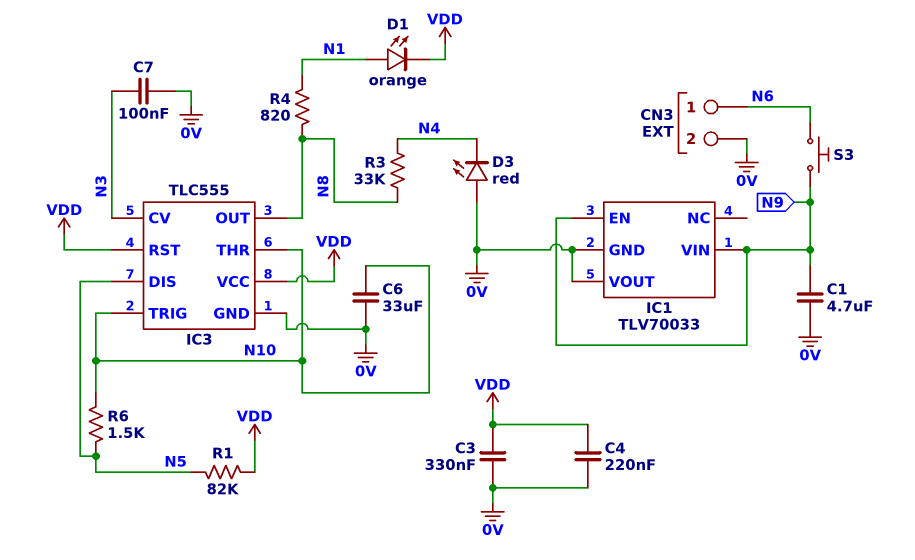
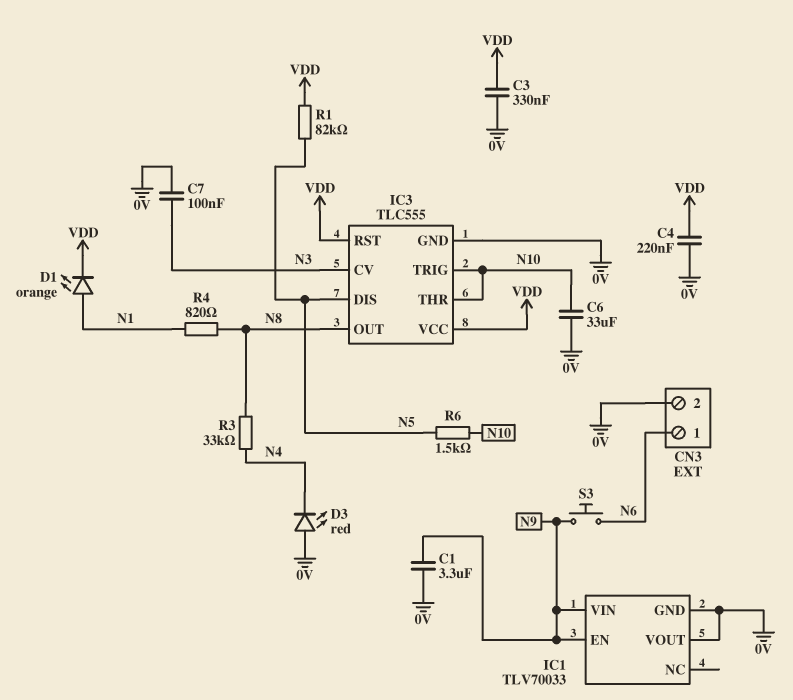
C1: 4.7uF (0V, N9) -> 3.3uF (0V, N9)

